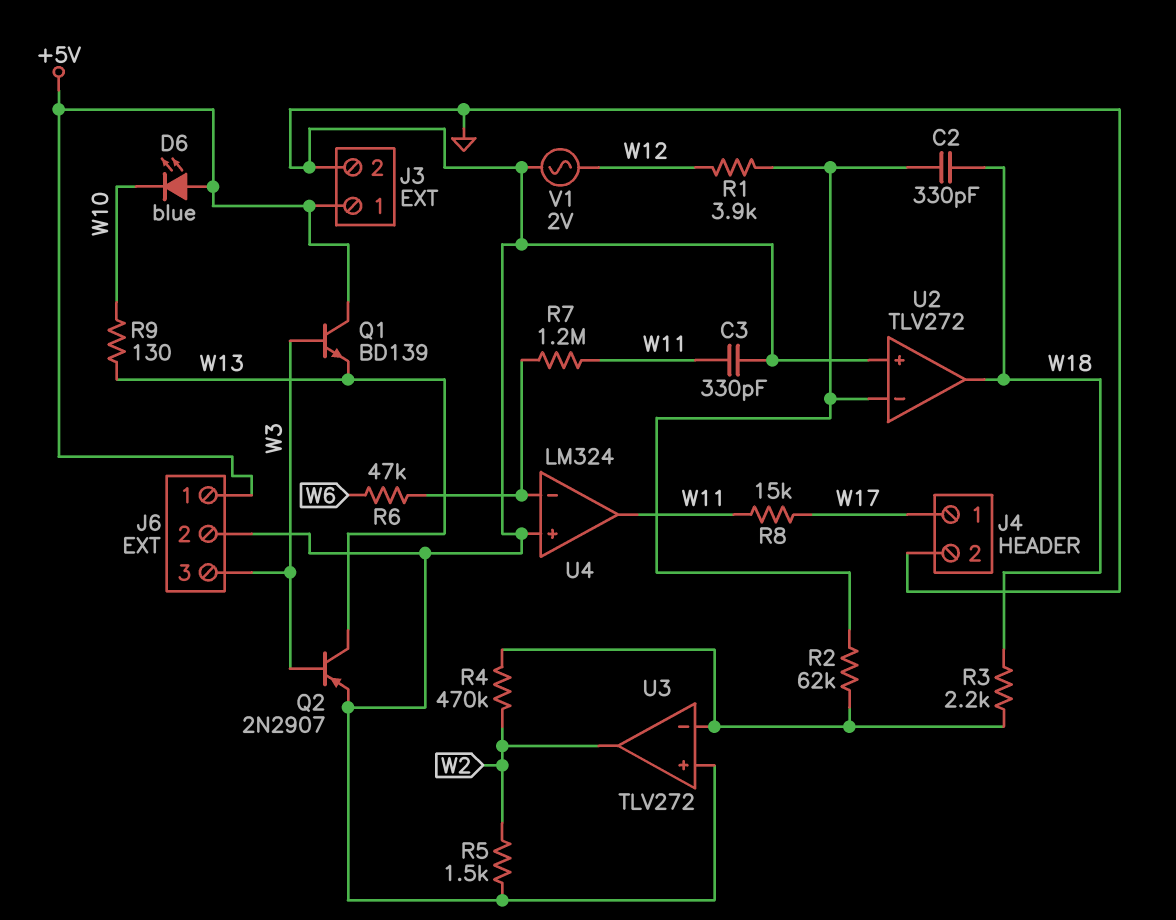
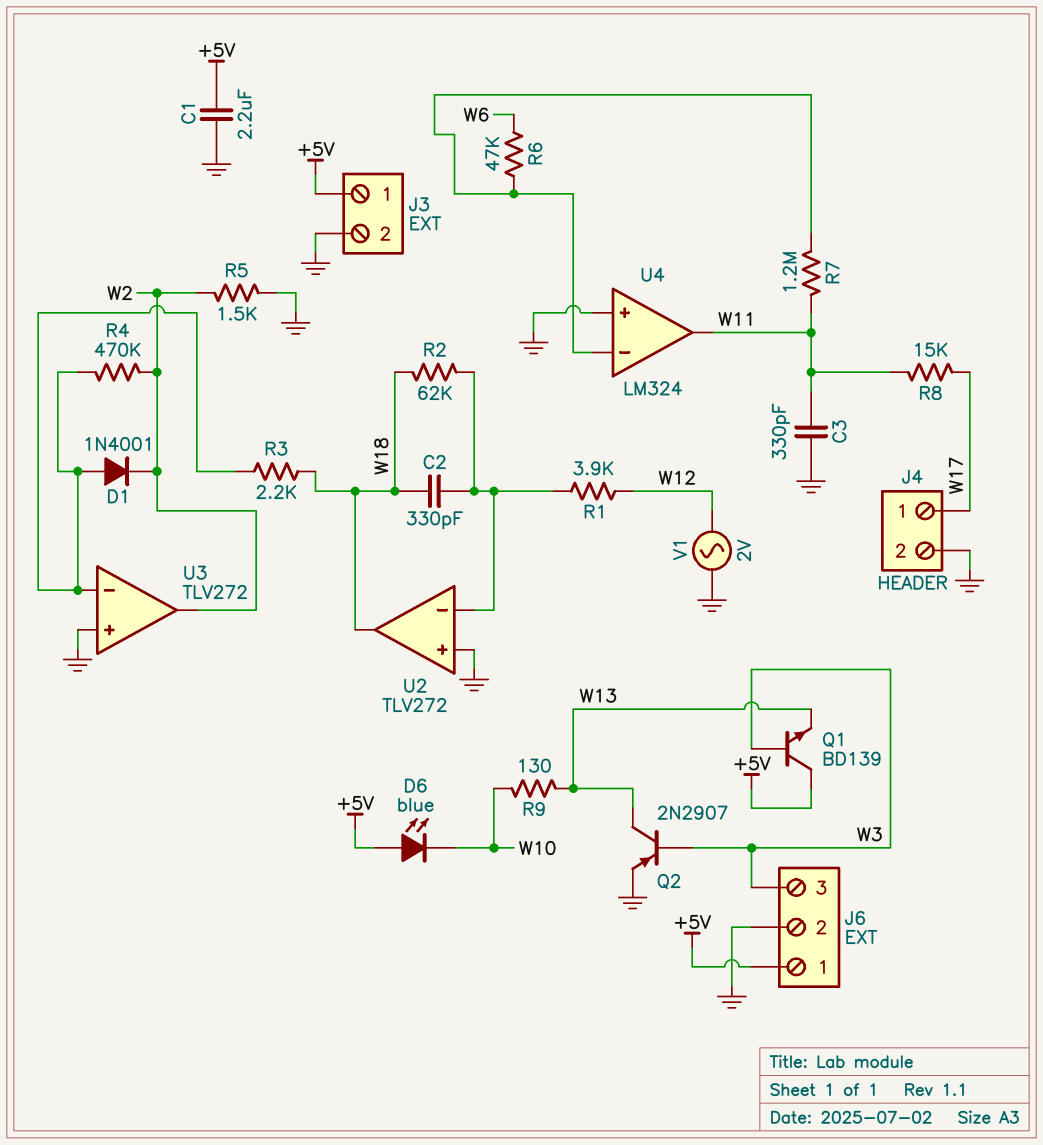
C1: none -> 2.2uF (+5V, GND)
D1: none -> diode 1N4001 (A U3/in-, K W2)
R2: 62k (U2/in-, U3/in-) -> 62k (U2/in-, W18)

